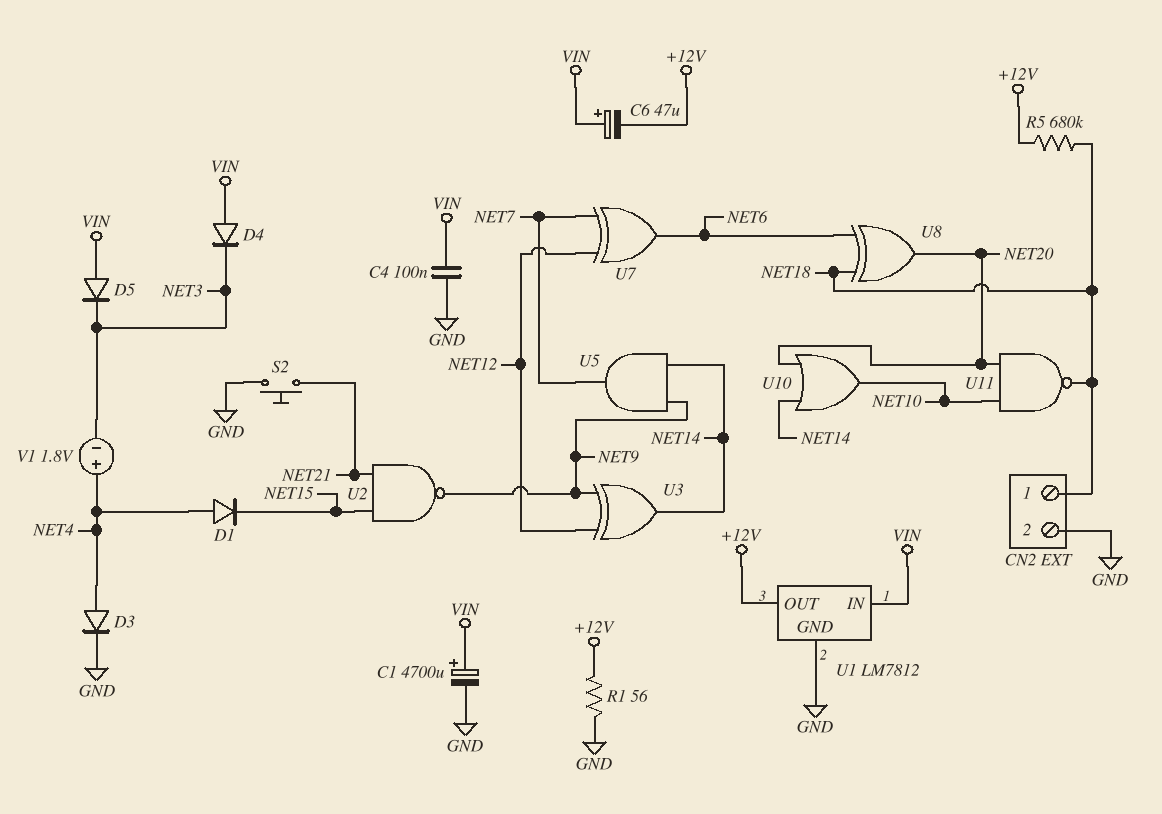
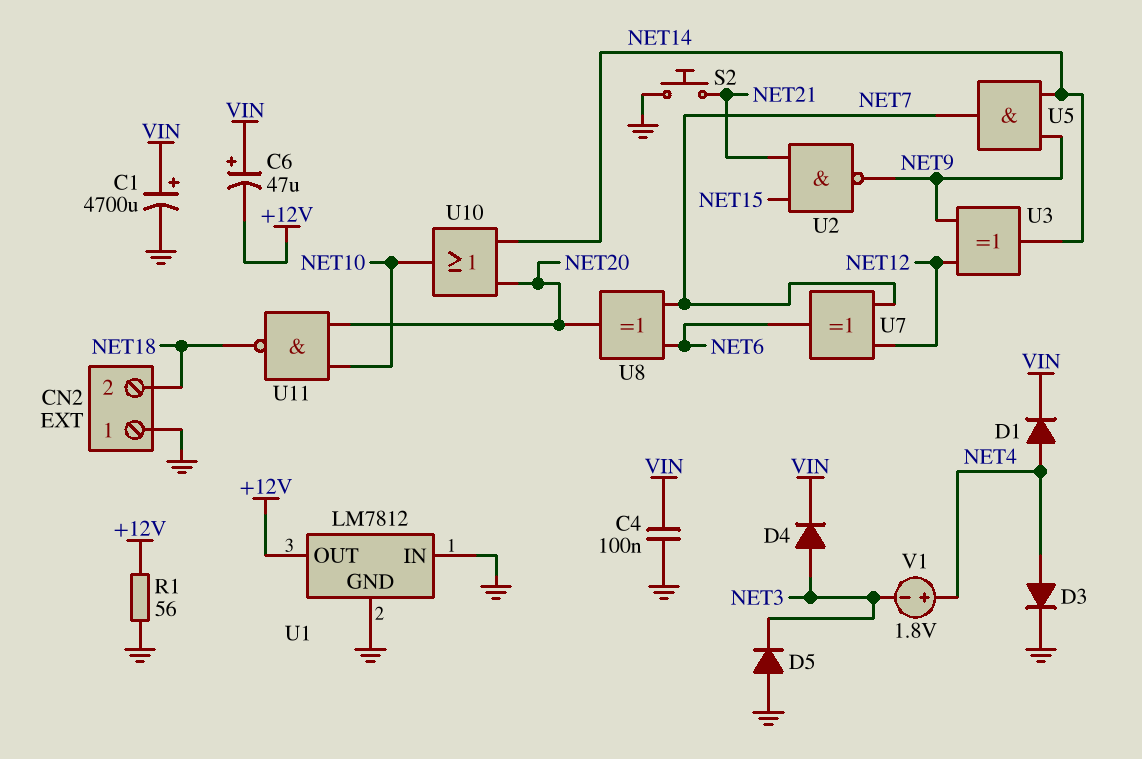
CN2 pin 1: NET18 -> GND
CN2 pin 2: GND -> NET18
D1: diode (A NET4, K NET15) -> diode (A NET4, K VIN)
D4: diode (A VIN, K NET3) -> diode (A NET3, K VIN)
D5: diode (A VIN, K NET3) -> diode (A GND, K NET3)
R5: 680k (+12V, NET18) -> none
U1 pin IN: VIN -> GND
U8: XOR (in NET6, in NET18, out NET20) -> XOR (in NET6, in NET7, out NET20)

